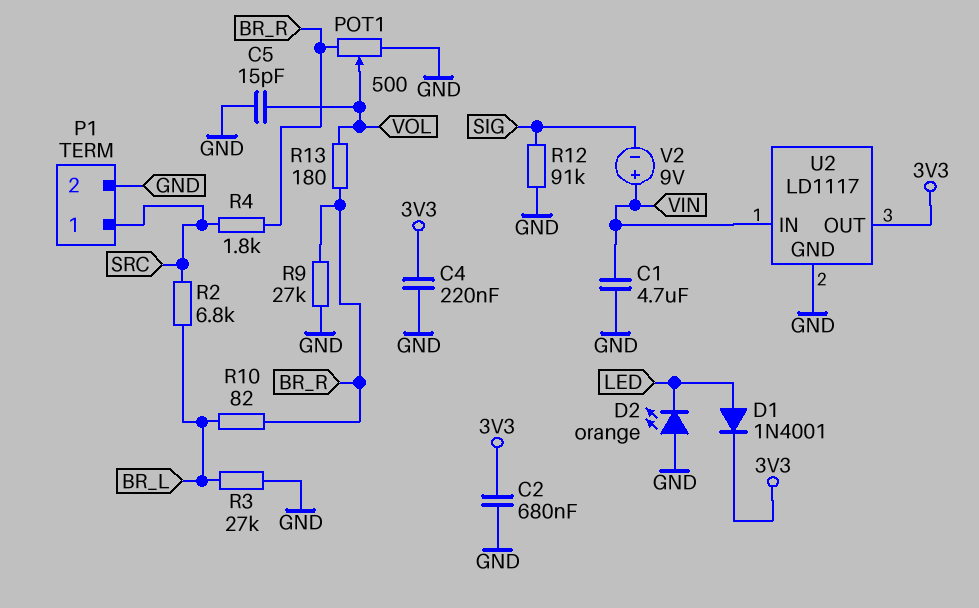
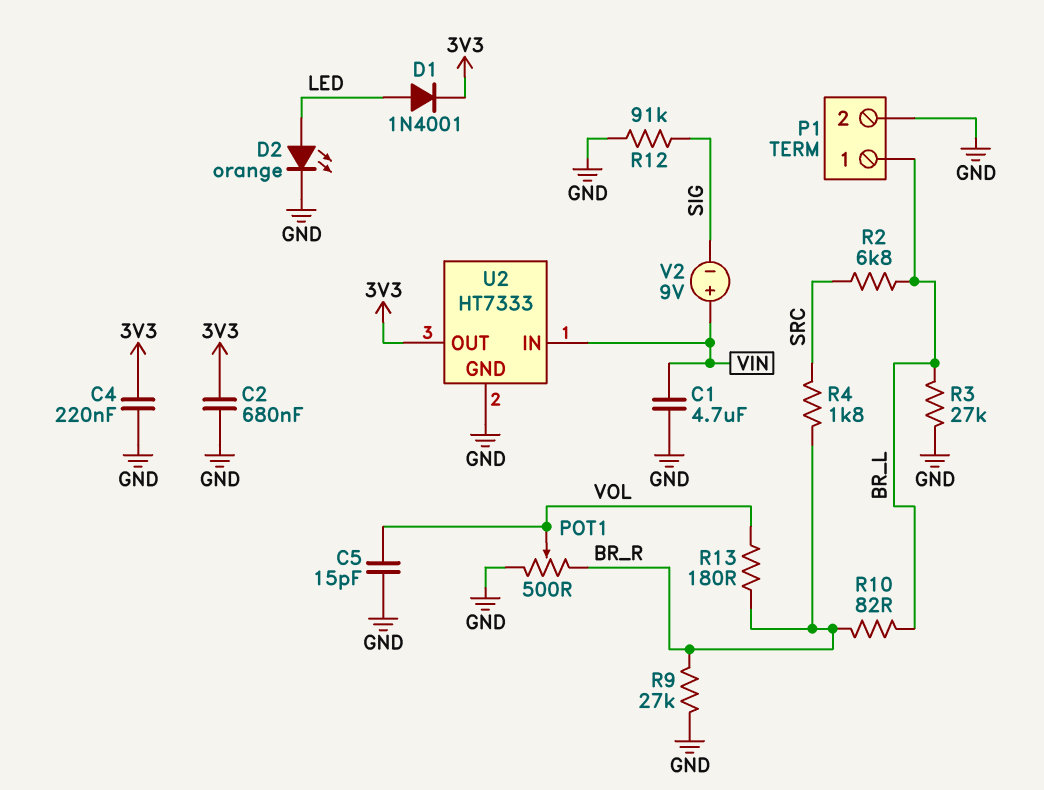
D2: LED orange (A GND, K LED) -> LED orange (A LED, K GND)
P1 pin 1: SRC -> BR_L
U2: LD1117 -> HT7333

